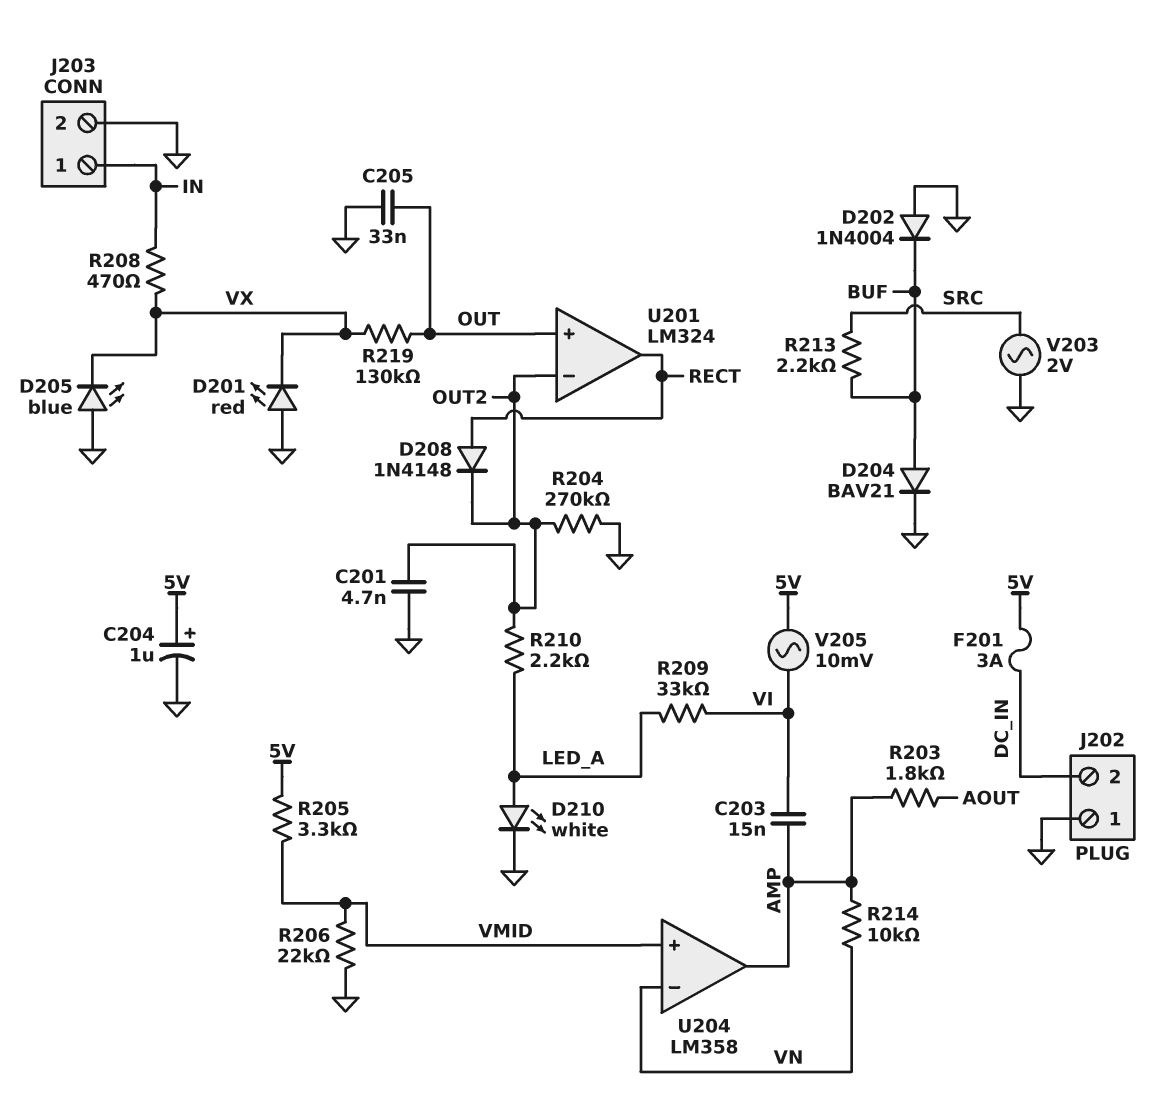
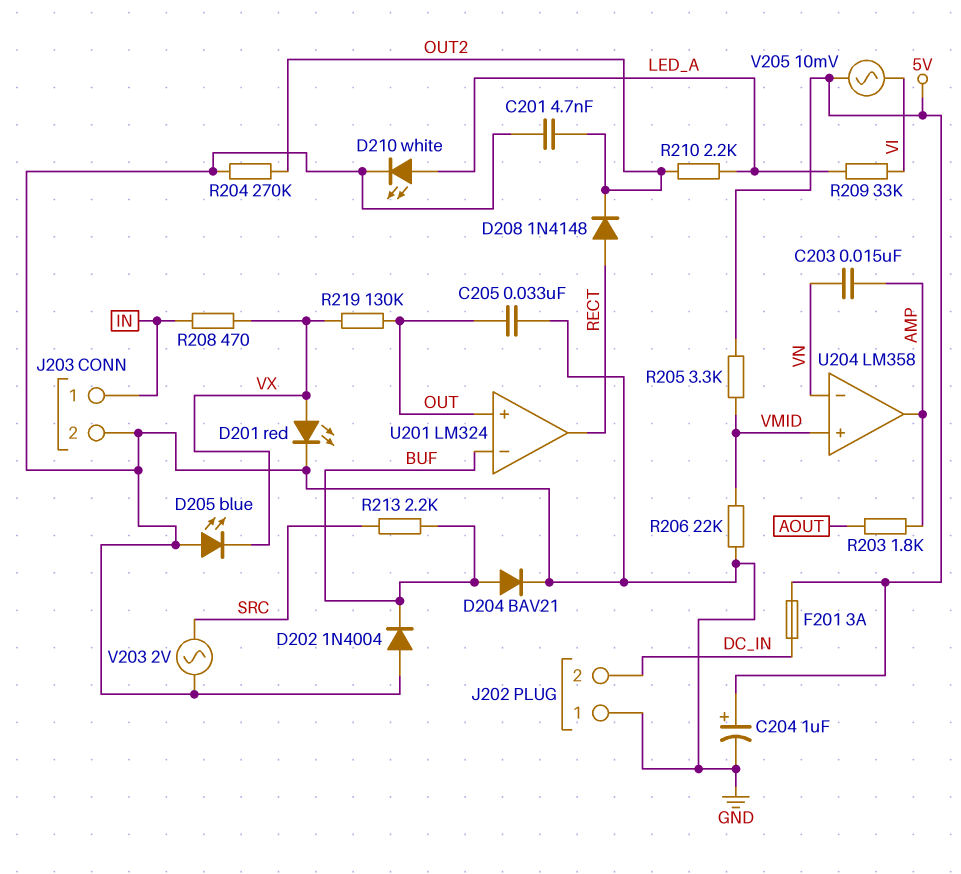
C203: 15nF (AMP, VI) -> 15nF (AMP, VN)
D201: LED red (A GND, K VX) -> LED red (A VX, K GND)
R214: 10k (AMP, VN) -> none
U201 pin in-: OUT2 -> BUF

